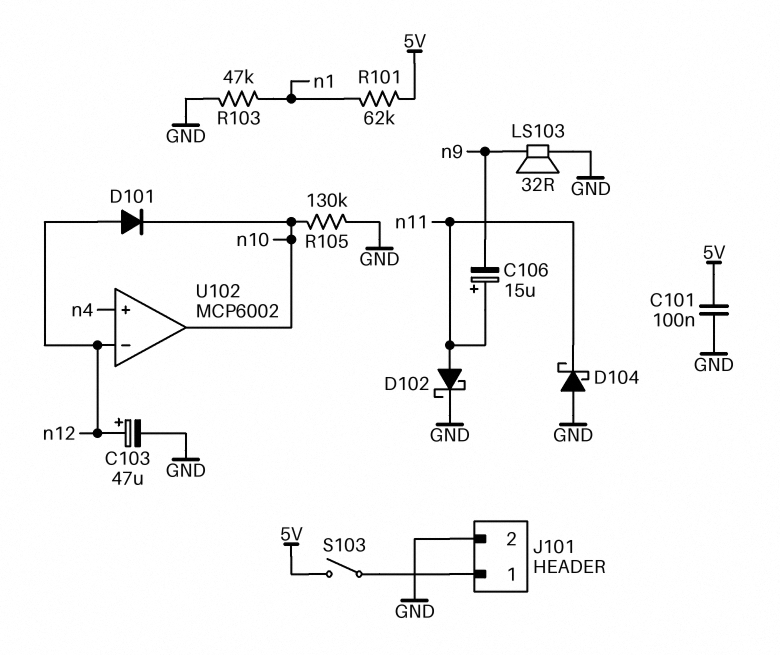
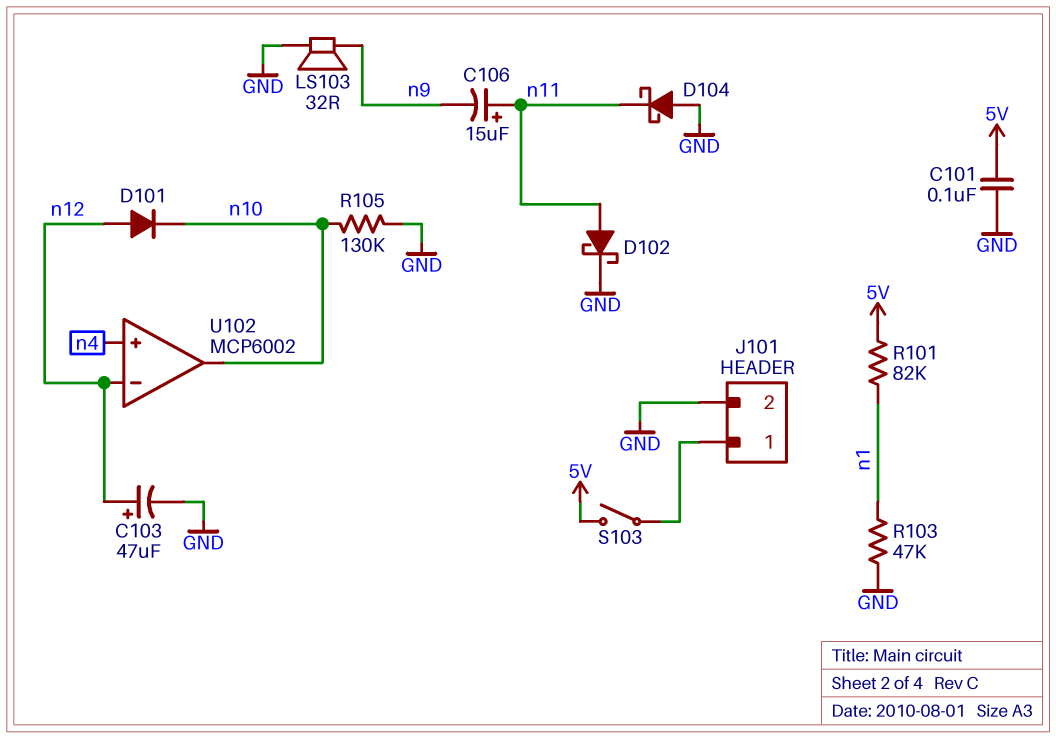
R101: 62k (5V, n1) -> 82k (5V, n1)

